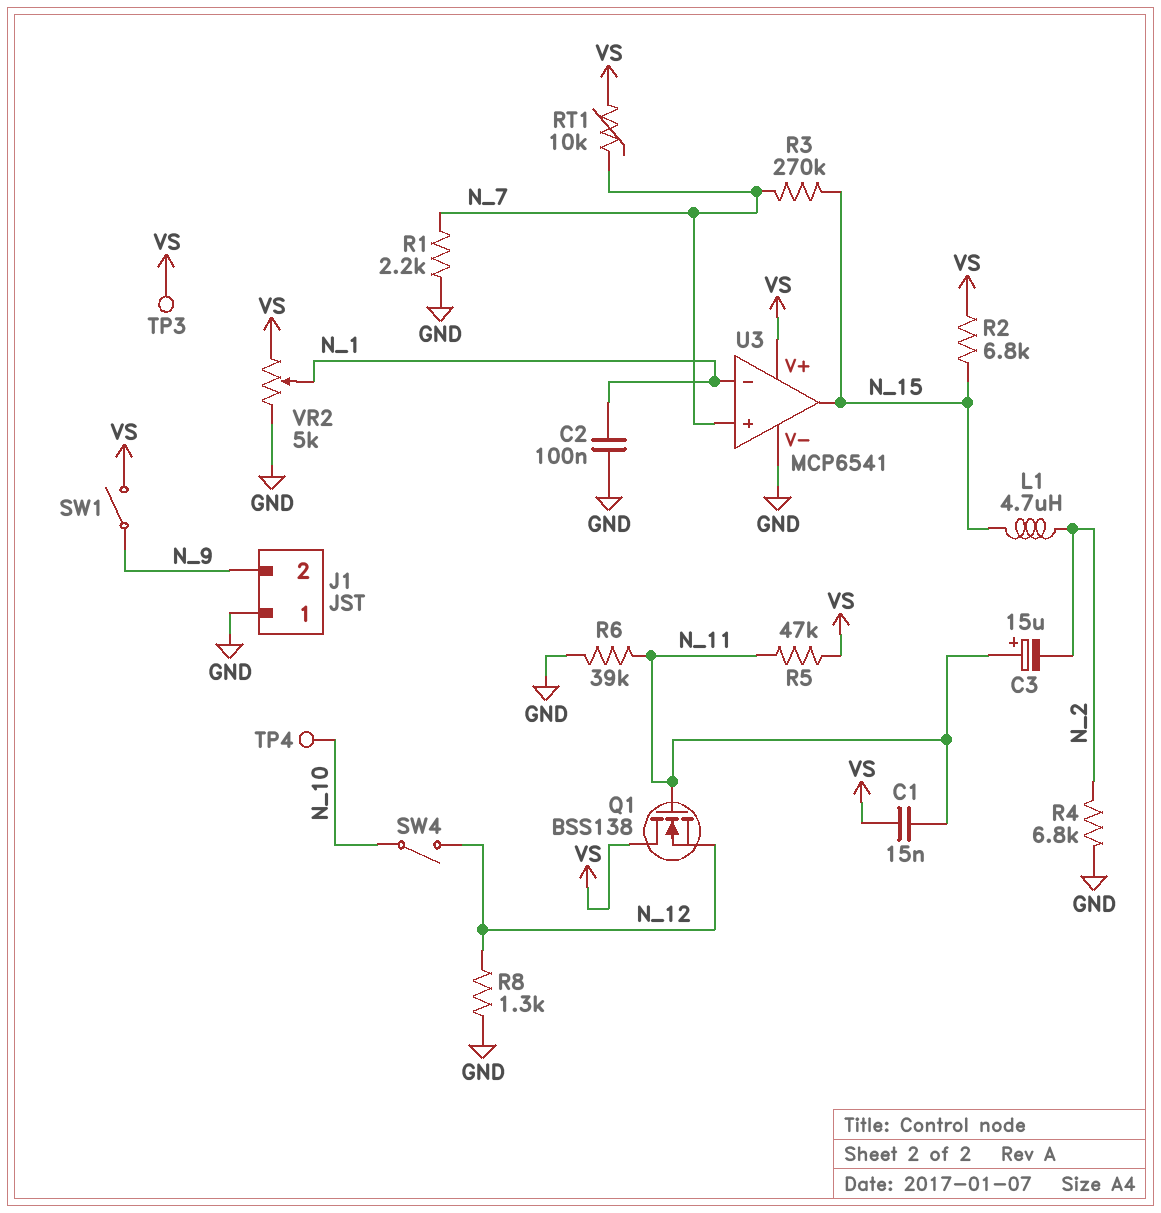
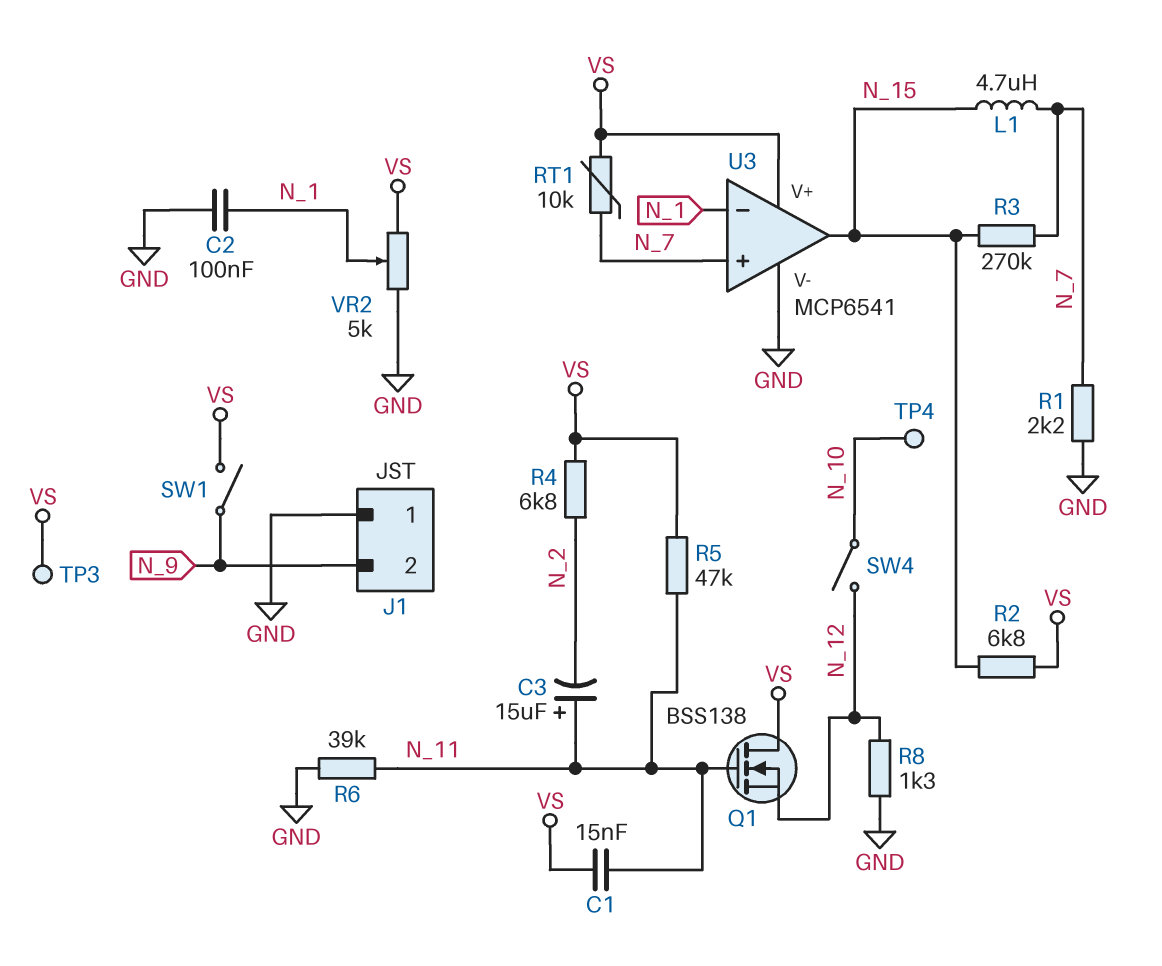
L1: 4.7uH (N_2, N_15) -> 4.7uH (N_7, N_15)
R4: 6.8k (GND, N_2) -> 6.8k (N_2, VS)

